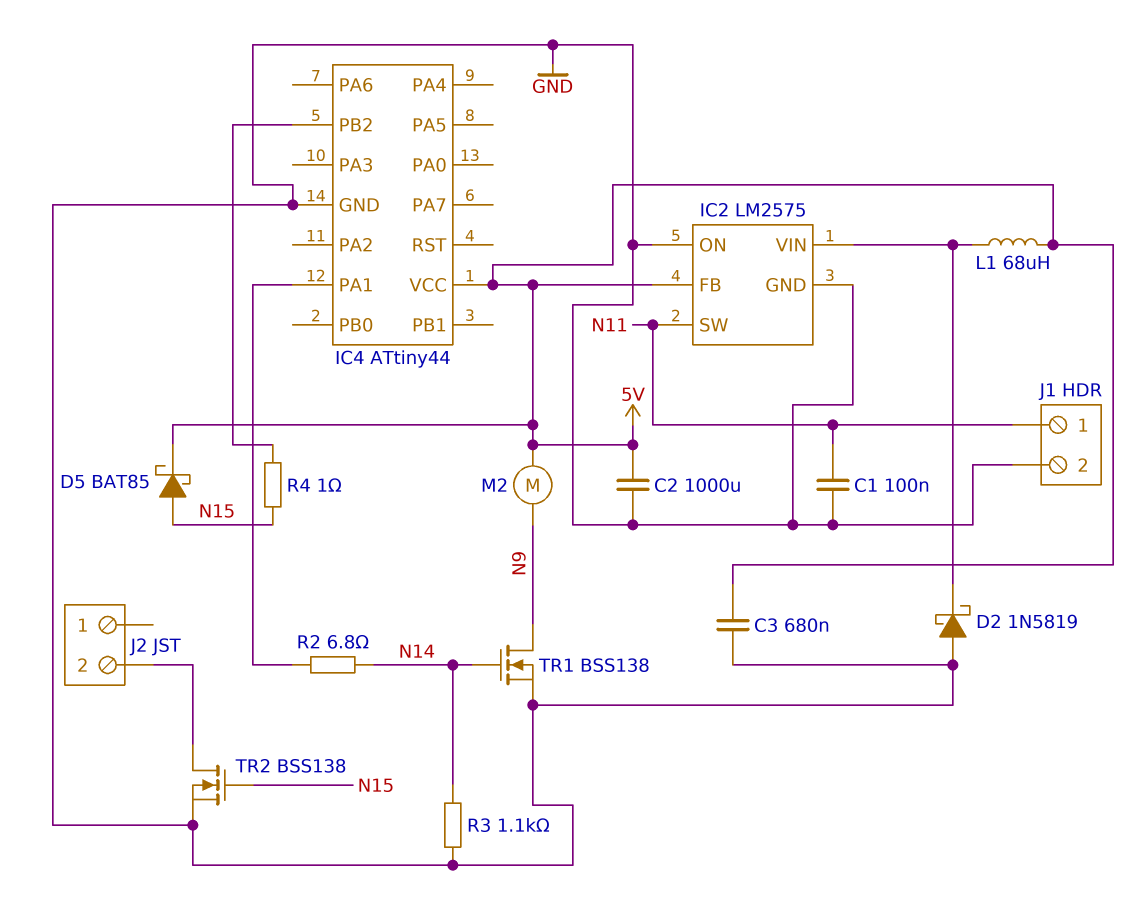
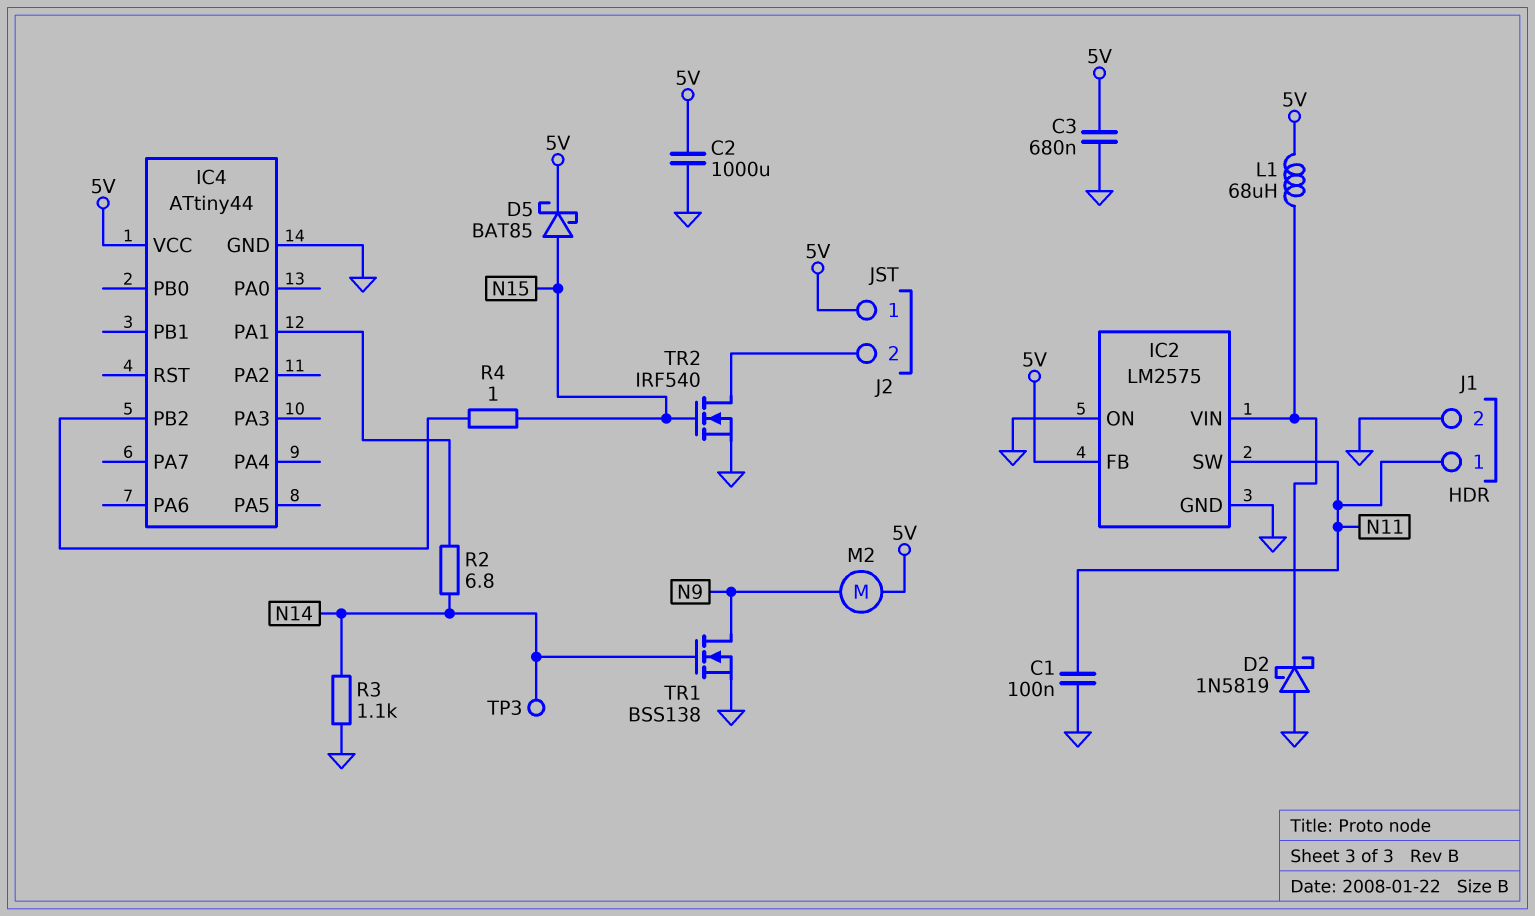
J2 pin 1: none -> 5V
TP3: none -> test point (N14)
TR2: NMOS BSS138 (G N15, D J2/2, S GND) -> NMOS IRF540 (G N15, D J2/2, S GND)

